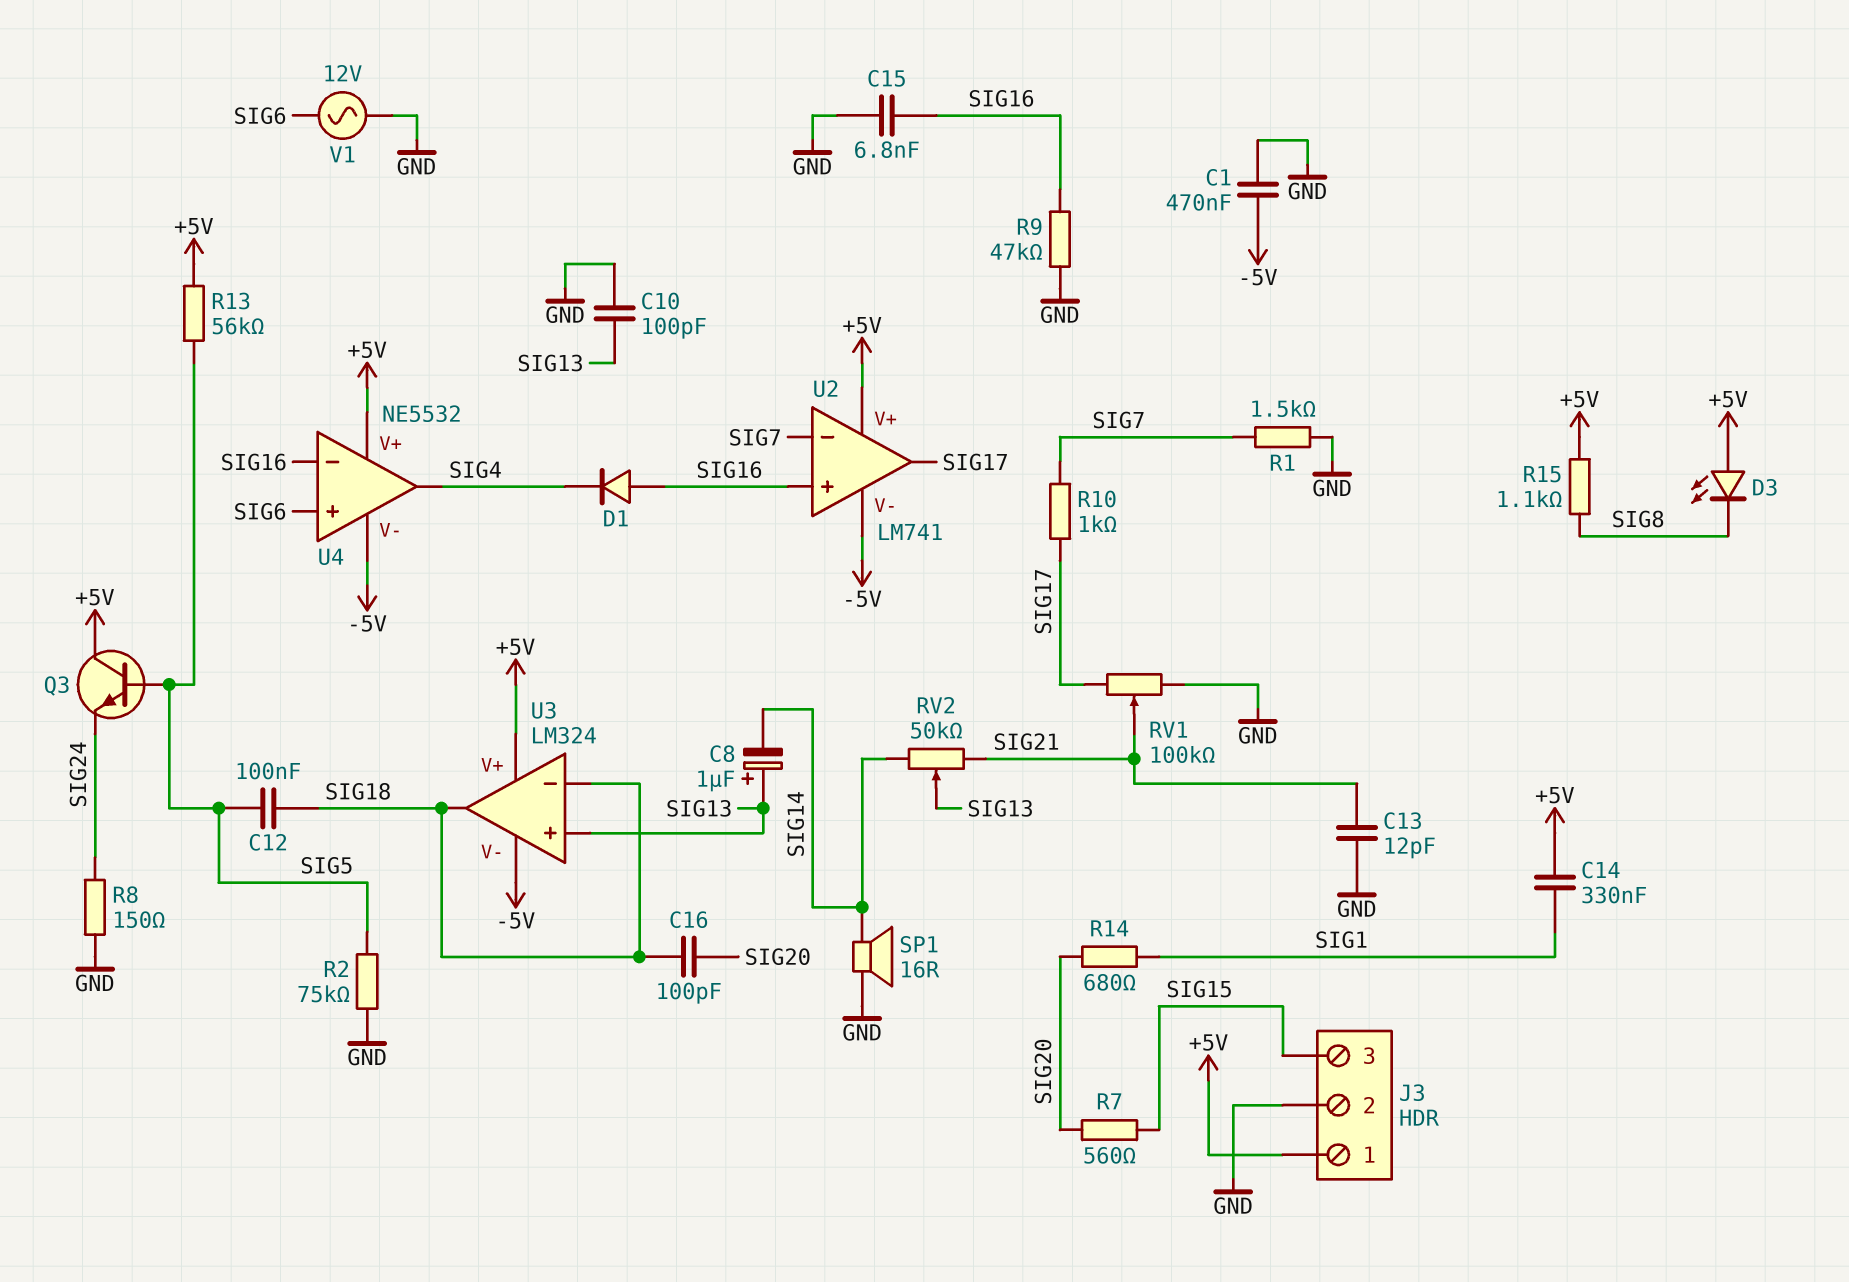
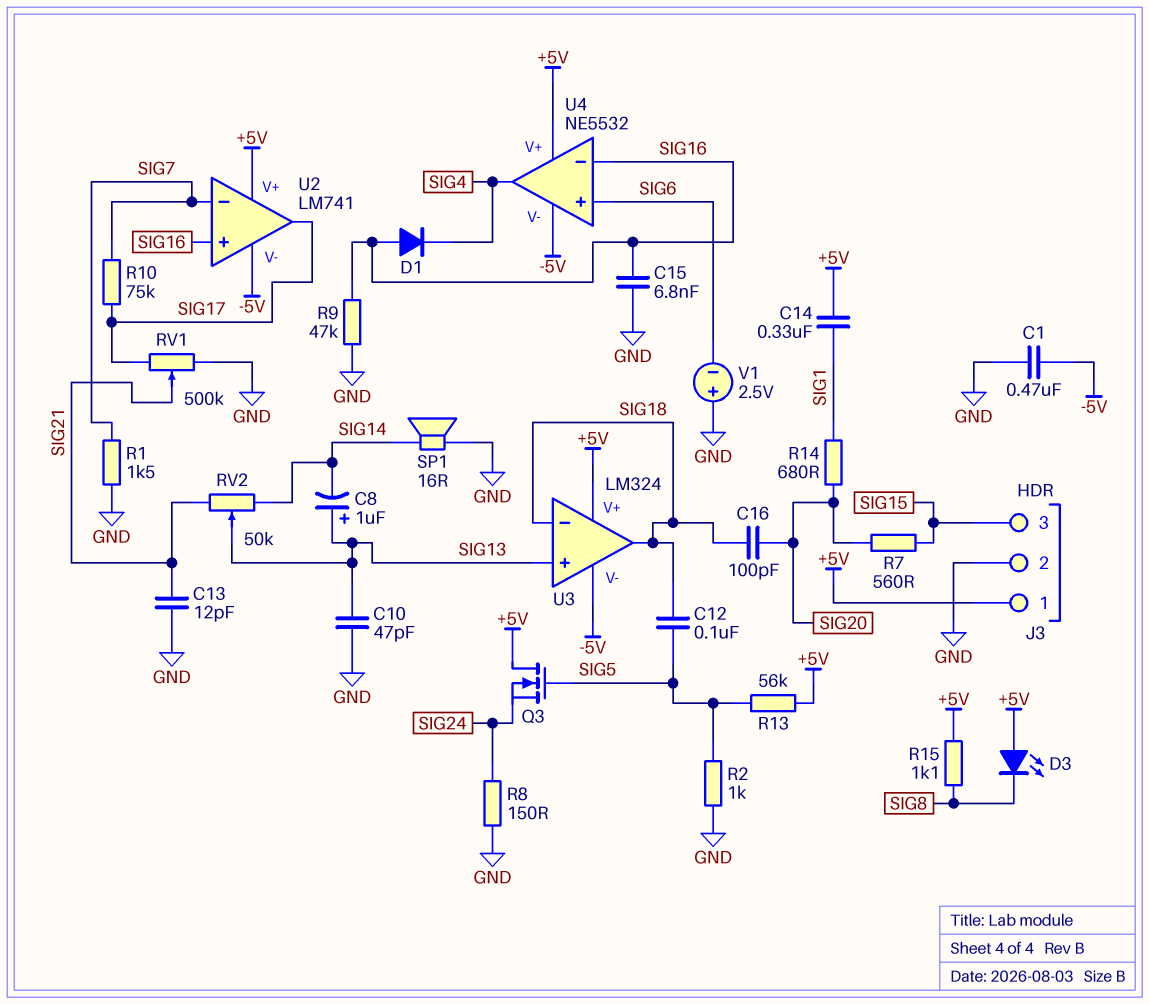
C10: 100pF (GND, SIG13) -> 47pF (GND, SIG13)
Q3: NPN (B SIG5, C +5V, E SIG24) -> NMOS (G SIG5, D +5V, S SIG24)
R2: 75k (GND, SIG5) -> 1k (GND, SIG5)
R10: 1k (SIG7, SIG17) -> 75k (SIG7, SIG17)
RV1: 100k (GND, SIG17, wiper SIG21) -> 500k (GND, SIG17, wiper SIG21)
V1: AC 12V (GND, SIG6) -> 2.5V (plus GND, minus SIG6)

